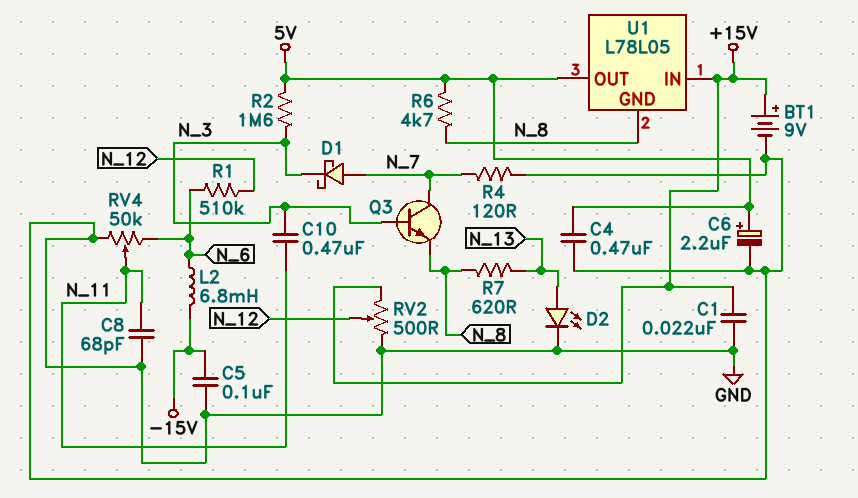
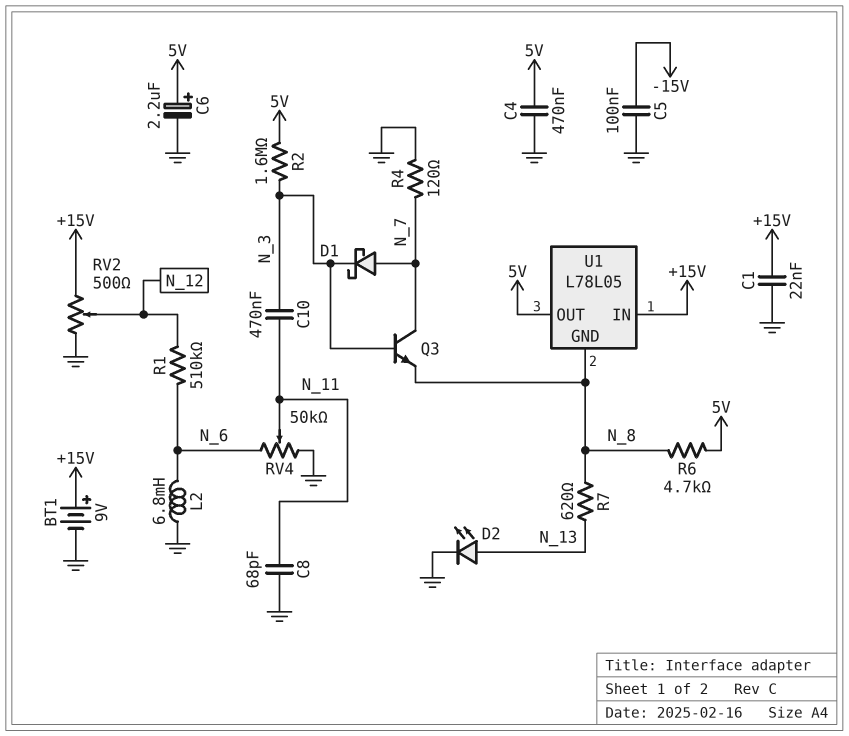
L2: 6.8mH (-15V, N_6) -> 6.8mH (GND, N_6)

